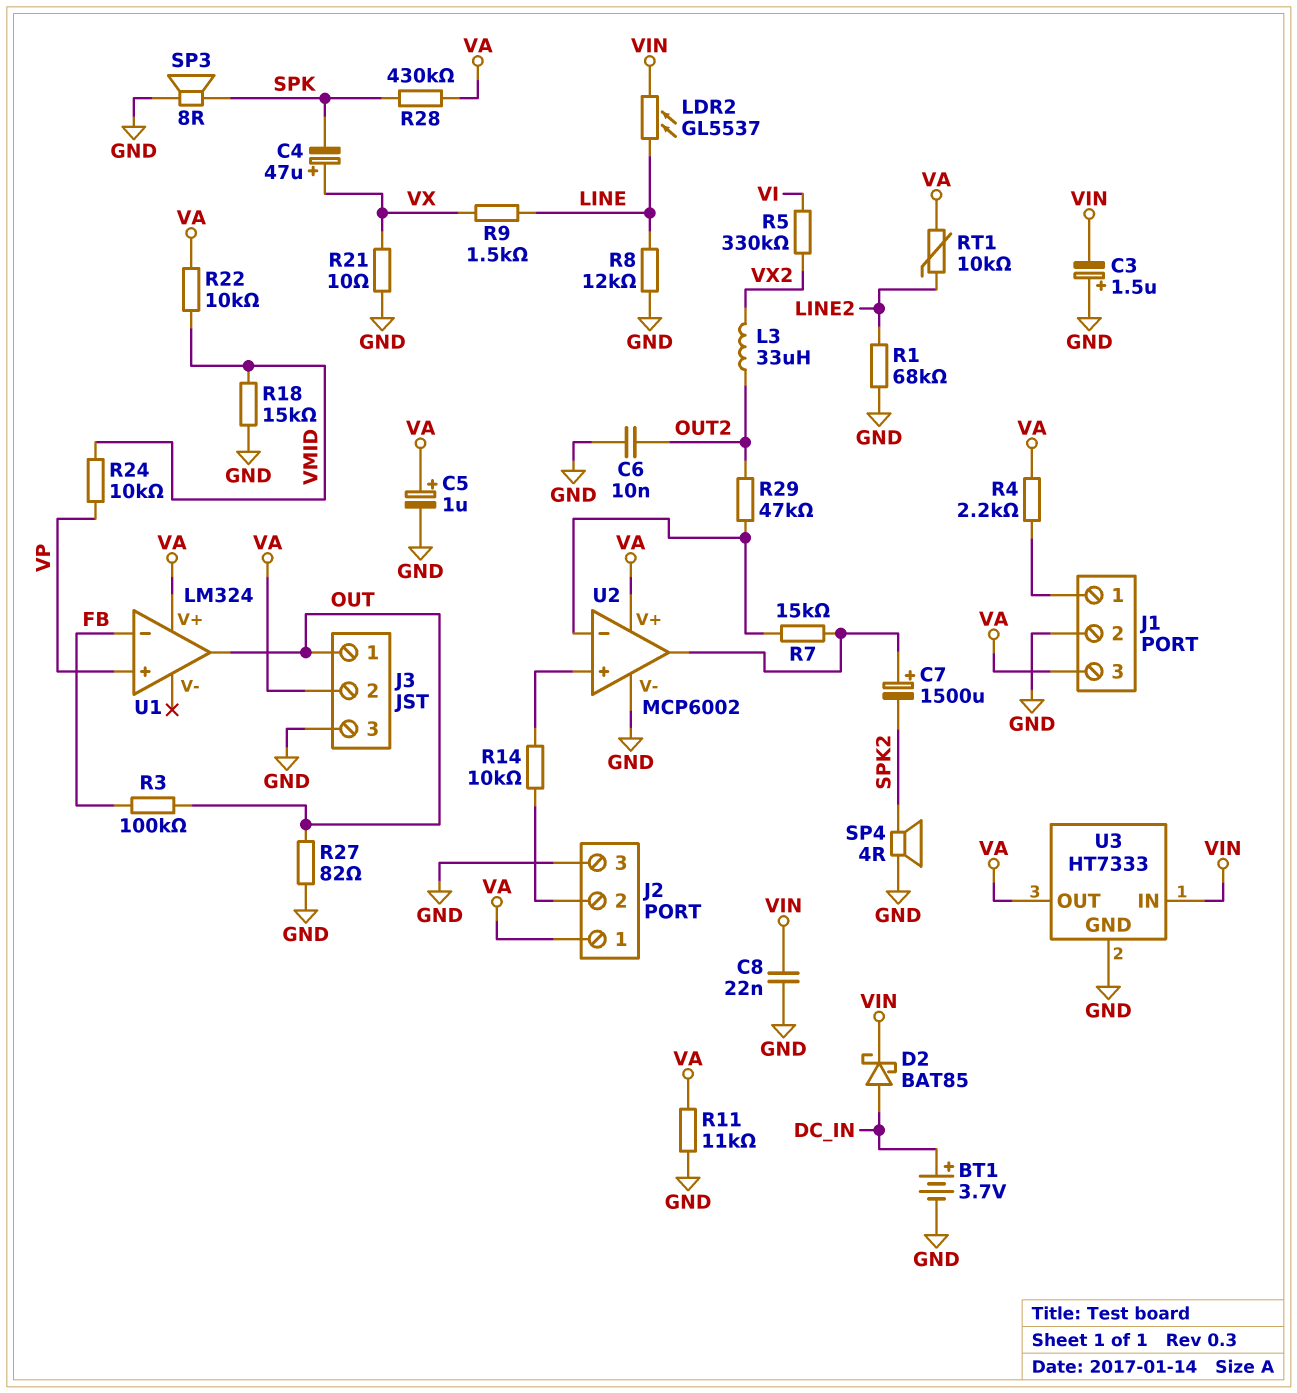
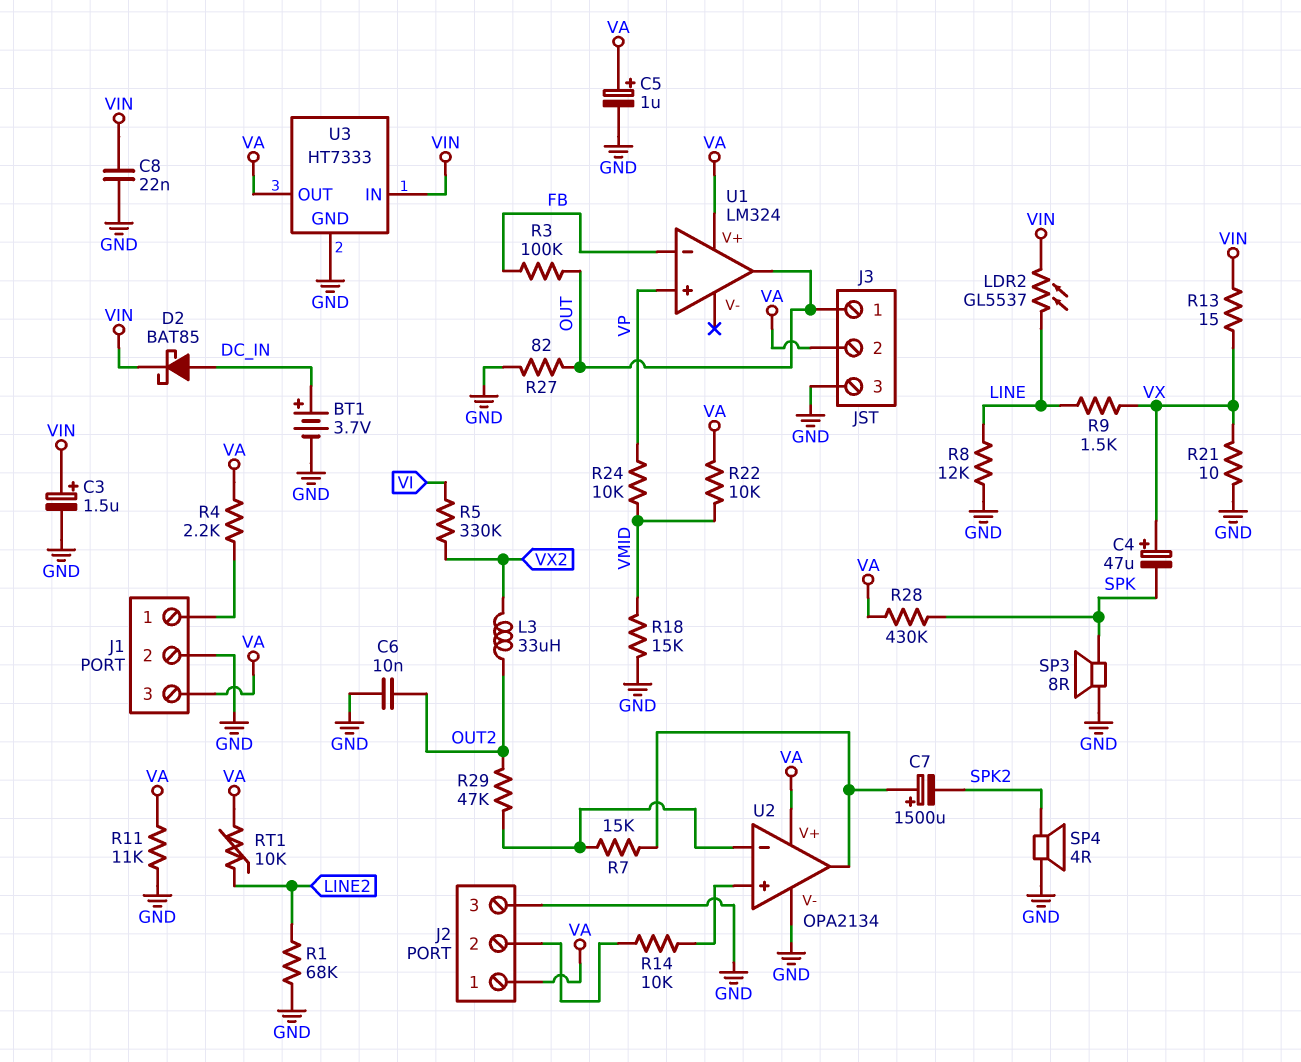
C3: 1.5uF (plus GND, minus VIN) -> 1.5uF (plus VIN, minus GND)
R13: none -> 15 (VIN, VX)
U2: MCP6002 -> OPA2134

